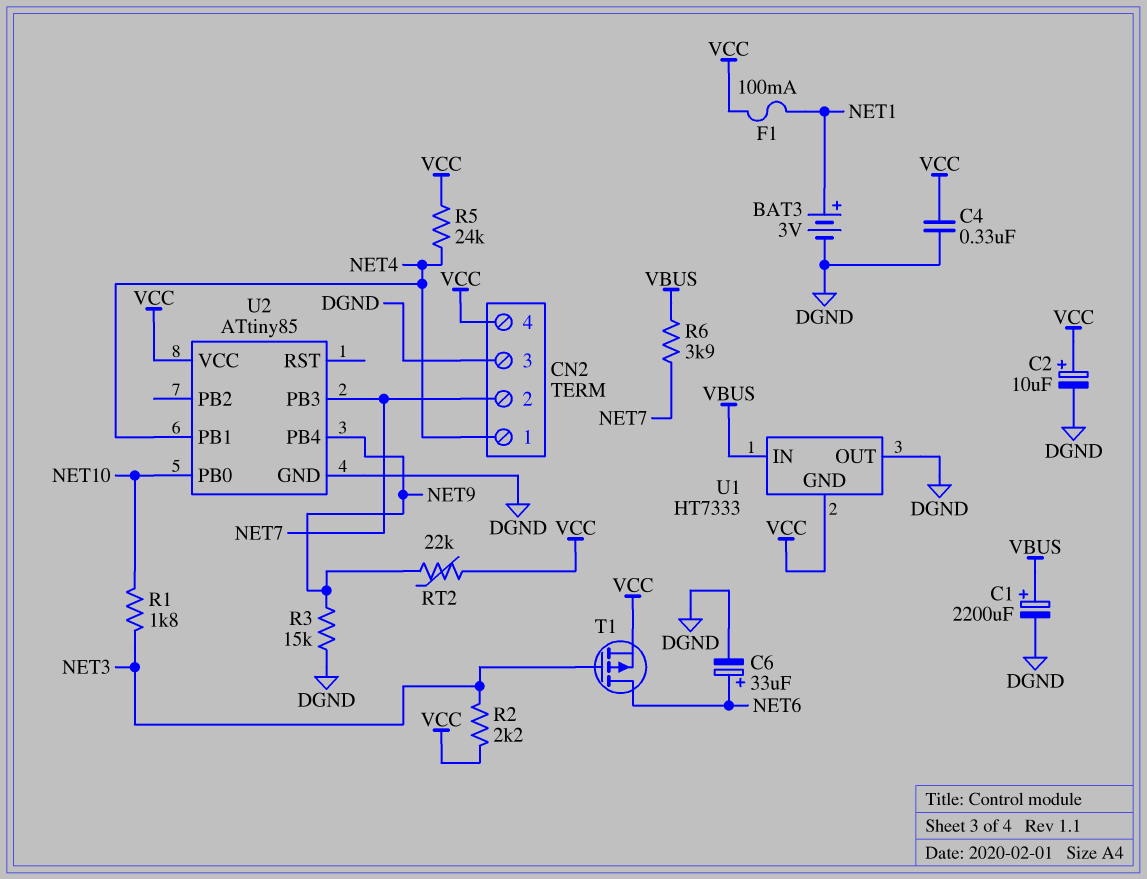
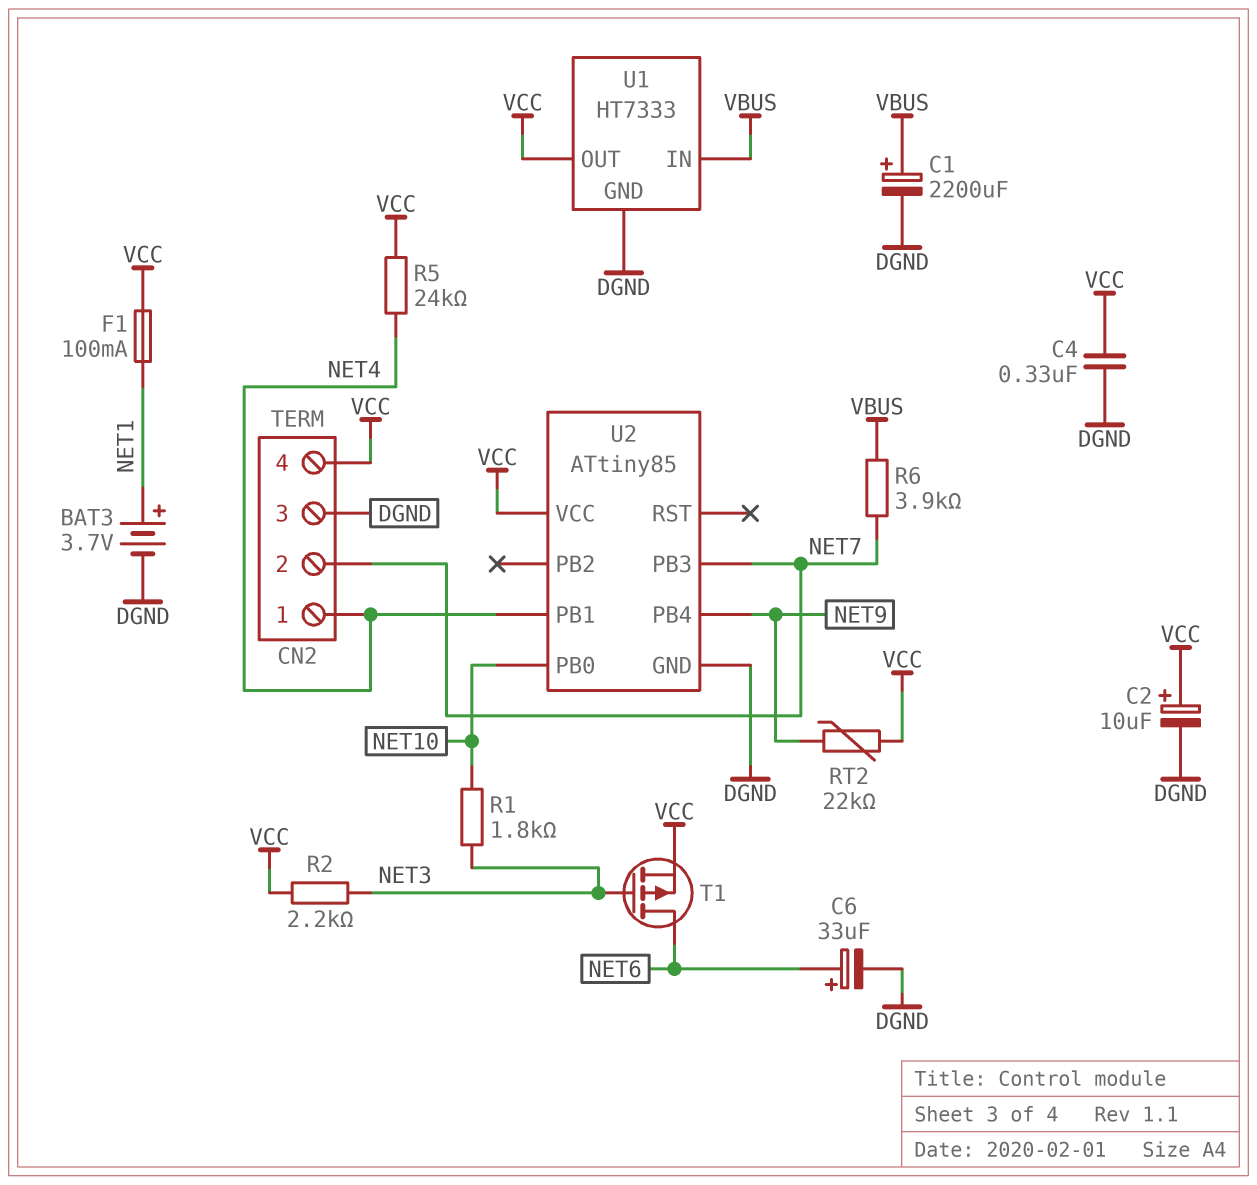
BAT3: 3V (plus NET1, minus DGND) -> 3.7V (plus NET1, minus DGND)
R3: 15k (DGND, NET9) -> none
U1 pin GND: VCC -> DGND
U1 pin OUT: DGND -> VCC

